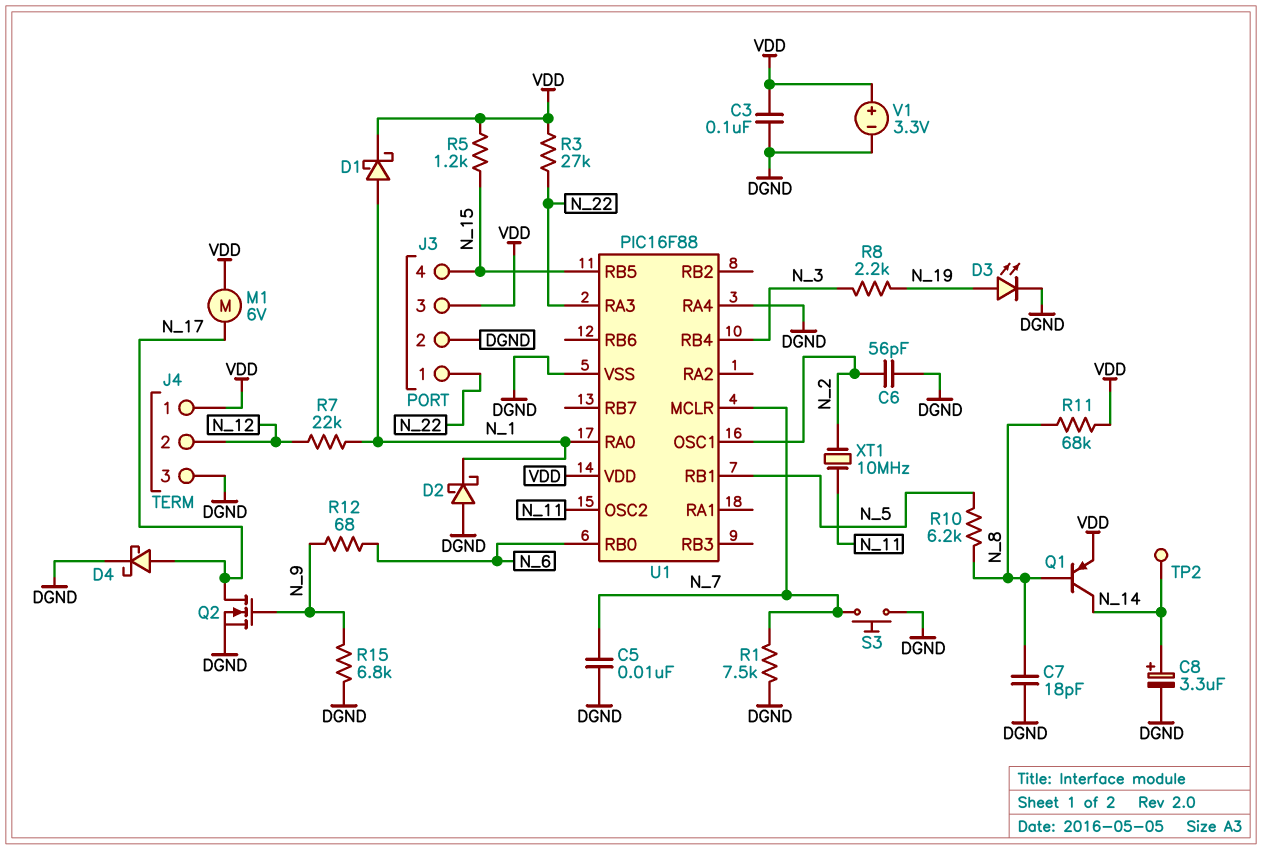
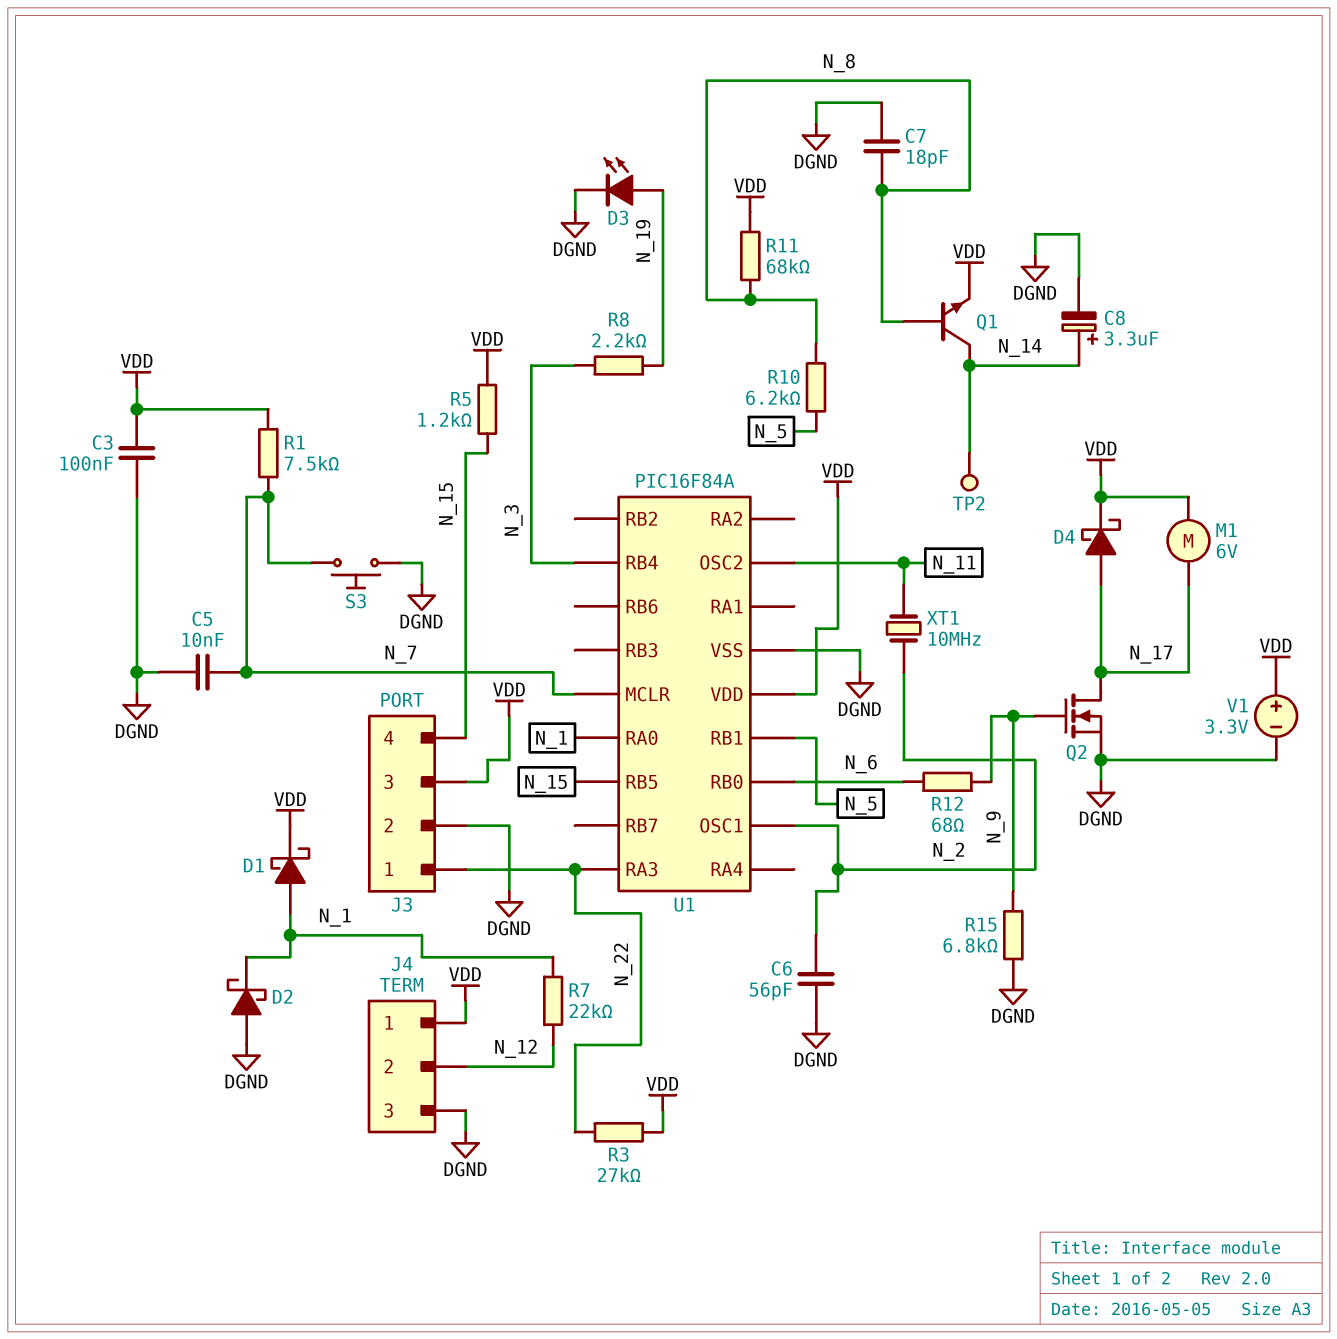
D4: schottky (A N_17, K DGND) -> schottky (A N_17, K VDD)
Q1: PNP (B N_8, C N_14, E VDD) -> NPN (B N_8, C N_14, E VDD)
R1: 7.5k (DGND, N_7) -> 7.5k (N_7, VDD)
U1: PIC16F88 -> PIC16F84A
U1 pin RA4: DGND -> none

